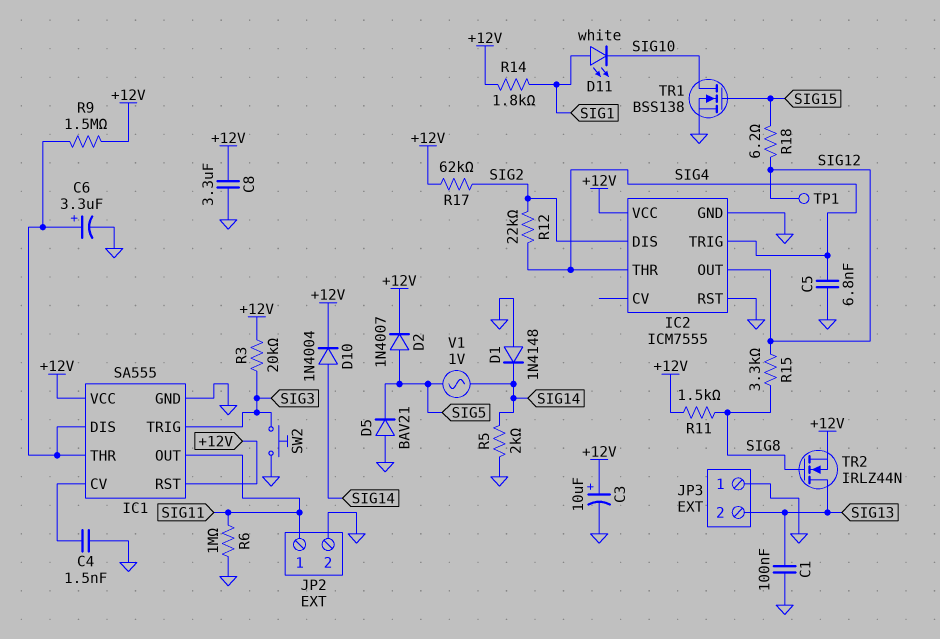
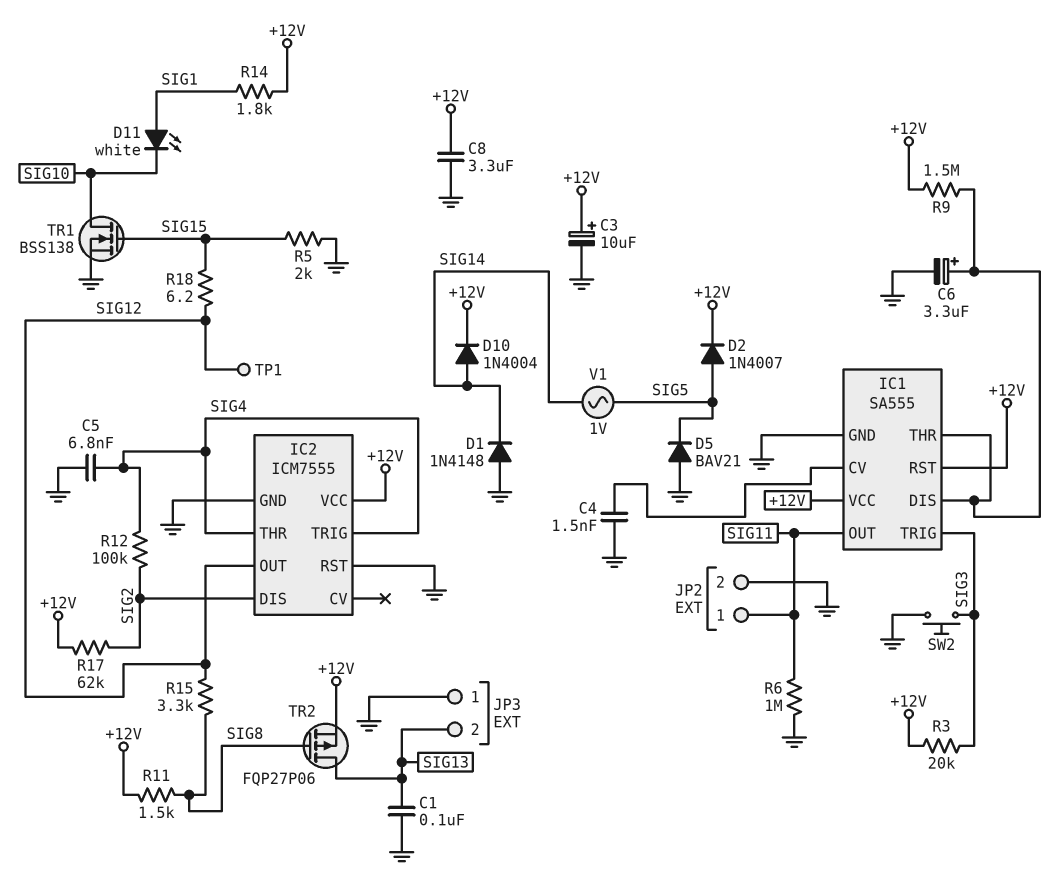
R5: 2k (GND, SIG14) -> 2k (GND, SIG15)
R12: 22k (SIG2, SIG4) -> 100k (SIG2, SIG4)
TR2: NMOS IRLZ44N (G SIG8, D SIG13, S +12V) -> PMOS FQP27P06 (G SIG8, D SIG13, S +12V)

